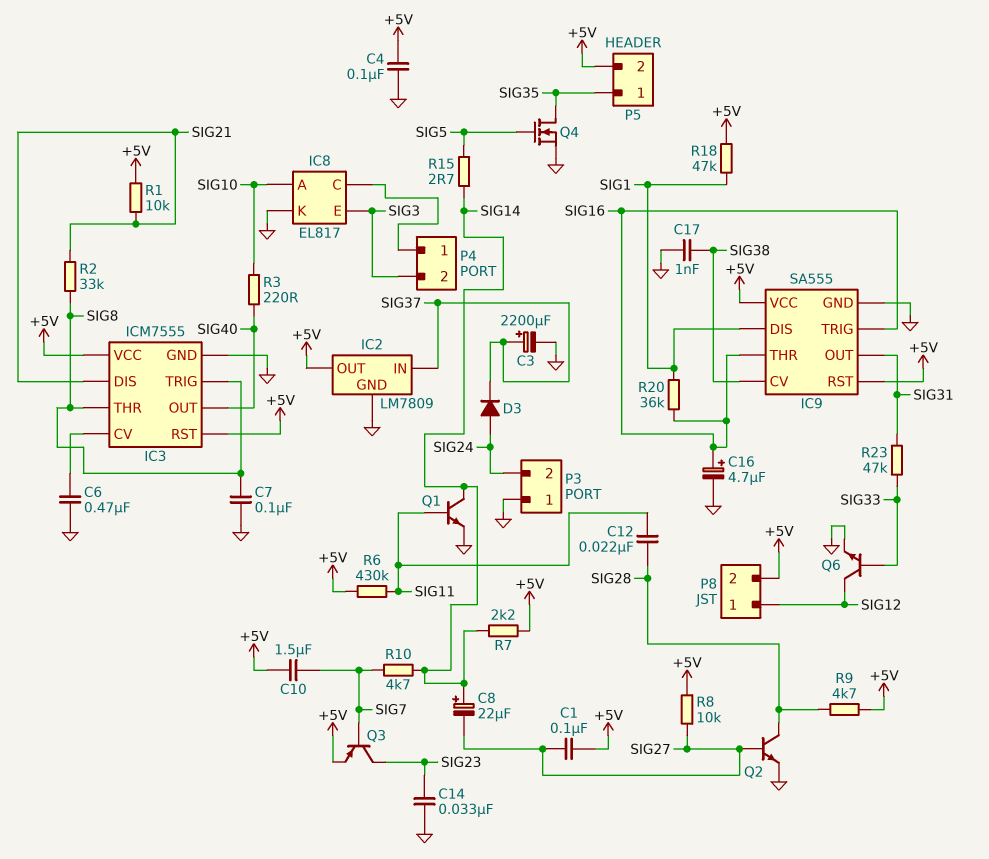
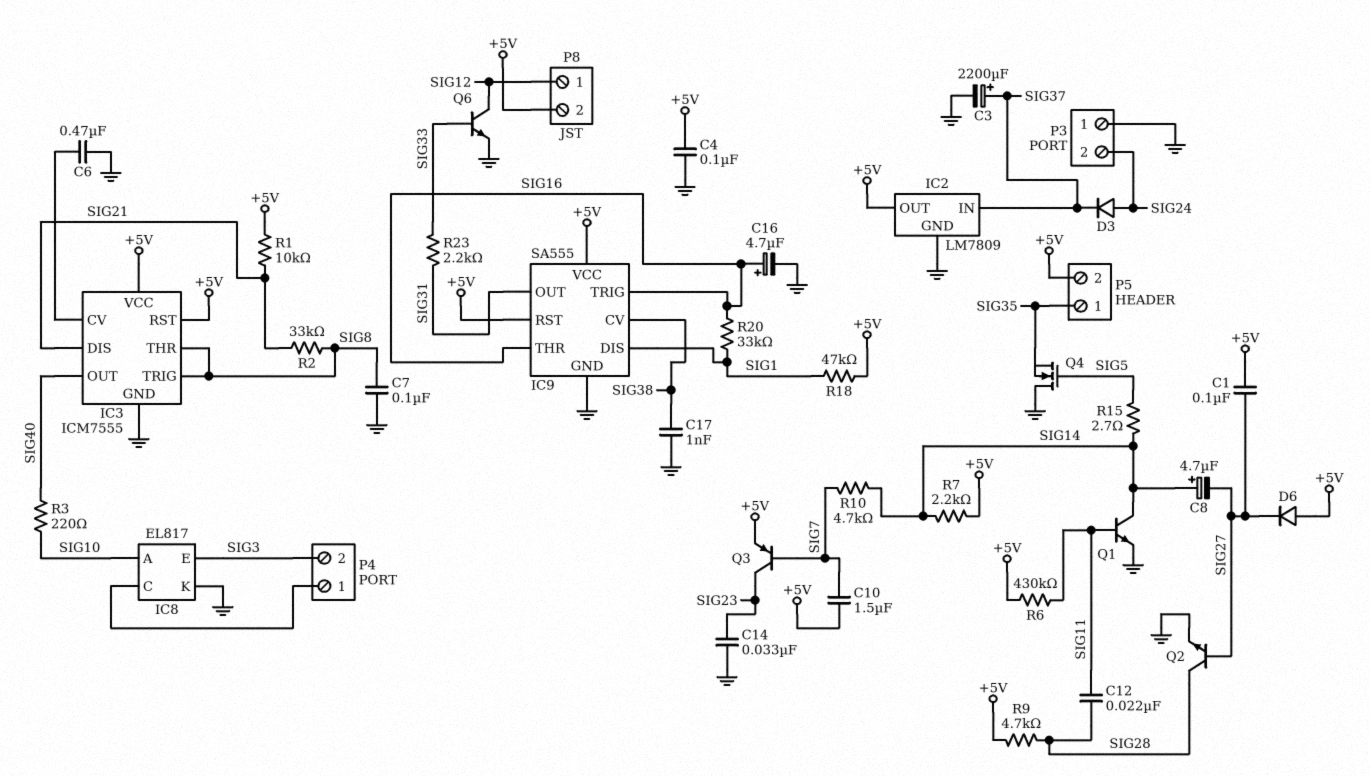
C8: 22uF (plus SIG14, minus SIG27) -> 4.7uF (plus SIG14, minus SIG27)
D6: none -> diode (A +5V, K SIG27)
Q4: NMOS (G SIG5, D SIG35, S GND) -> NMOS (G SIG5, D GND, S SIG35)
R8: 10k (+5V, SIG27) -> none
R20: 36k (SIG1, SIG16) -> 33k (SIG1, SIG16)
R23: 47k (SIG31, SIG33) -> 2.2k (SIG31, SIG33)

